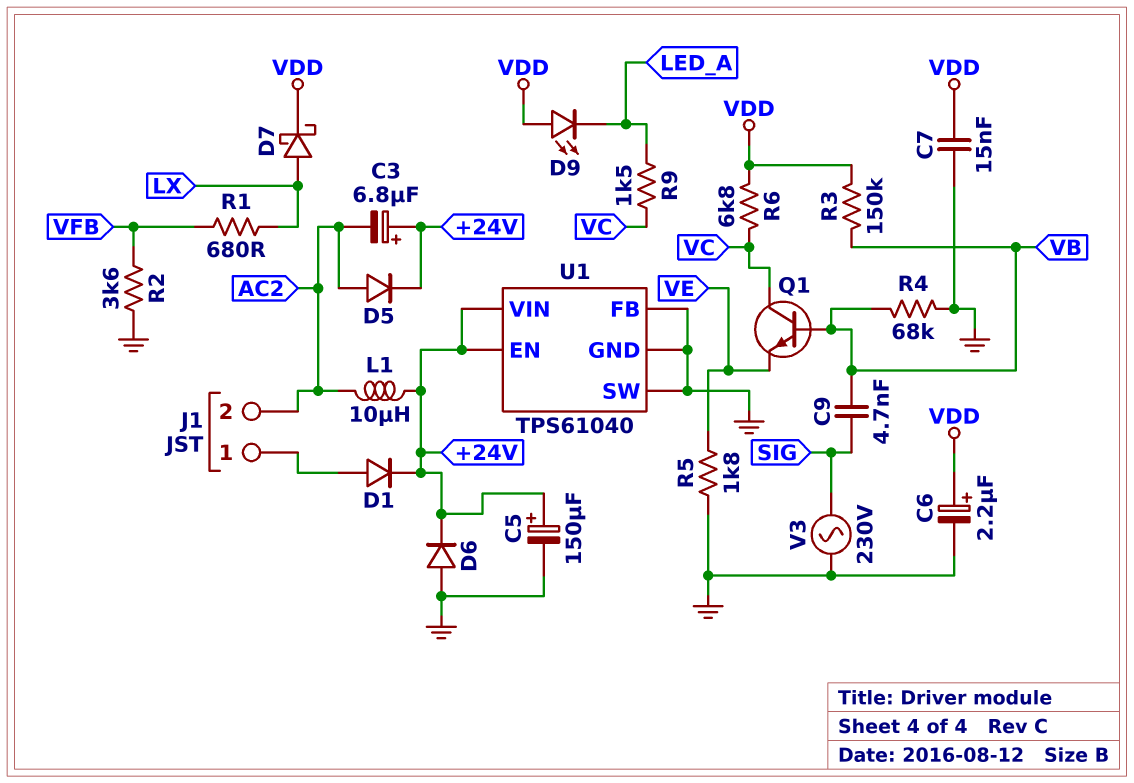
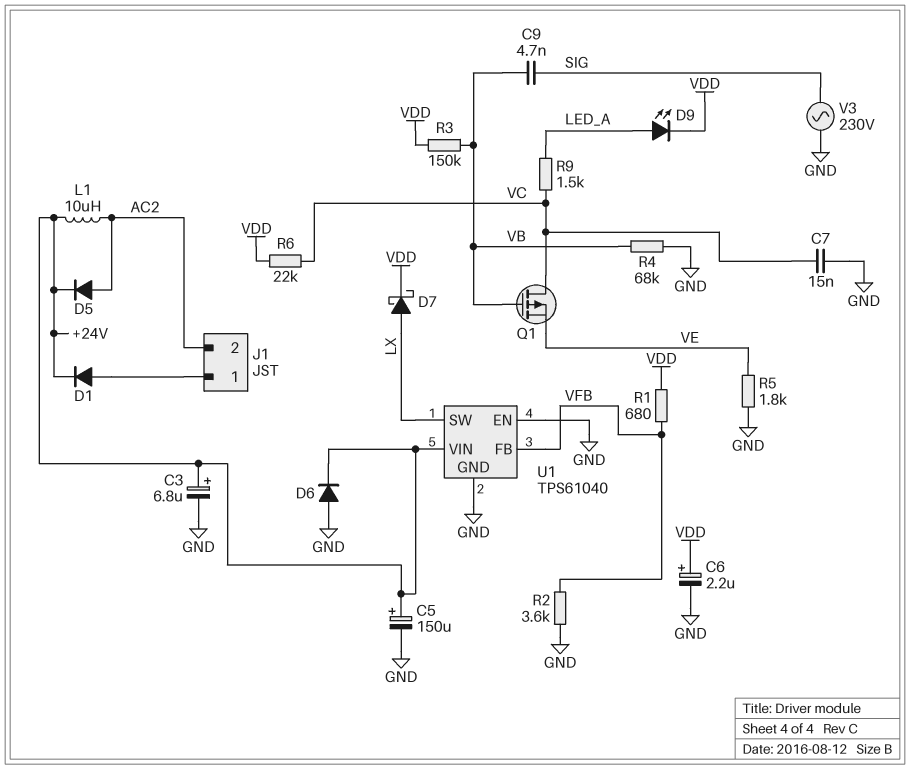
C3: 6.8uF (plus +24V, minus AC2) -> 6.8uF (plus +24V, minus GND)
C7: 15nF (GND, VDD) -> 15nF (GND, VC)
D9: LED (A VDD, K LED_A) -> LED (A LED_A, K VDD)
Q1: NPN (B VB, C VC, E VE) -> PMOS (G VB, D VC, S VE)
R1: 680 (LX, VFB) -> 680 (VDD, VFB)
R6: 6.8k (VC, VDD) -> 22k (VC, VDD)
U1 pin EN: +24V -> GND
U1 pin FB: GND -> VFB
U1 pin SW: GND -> LX

